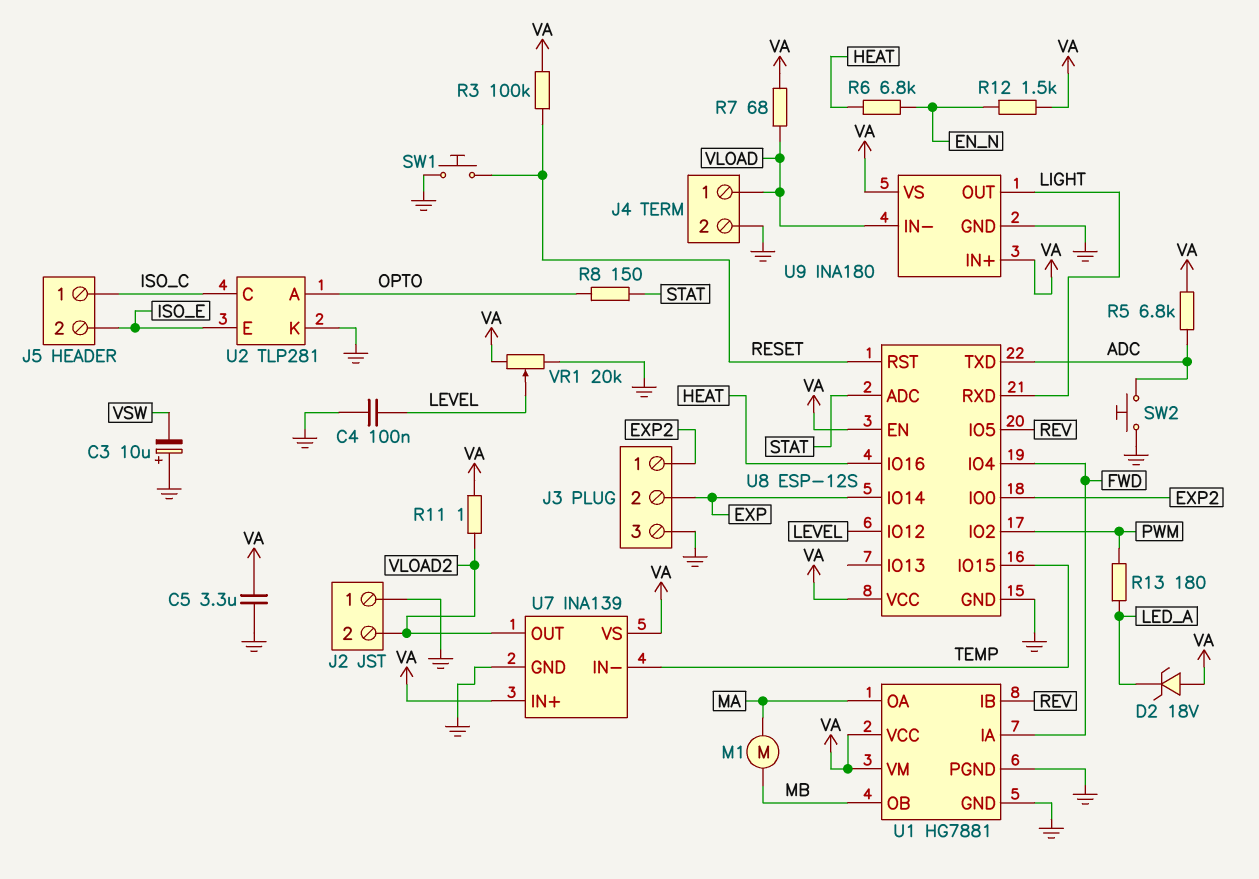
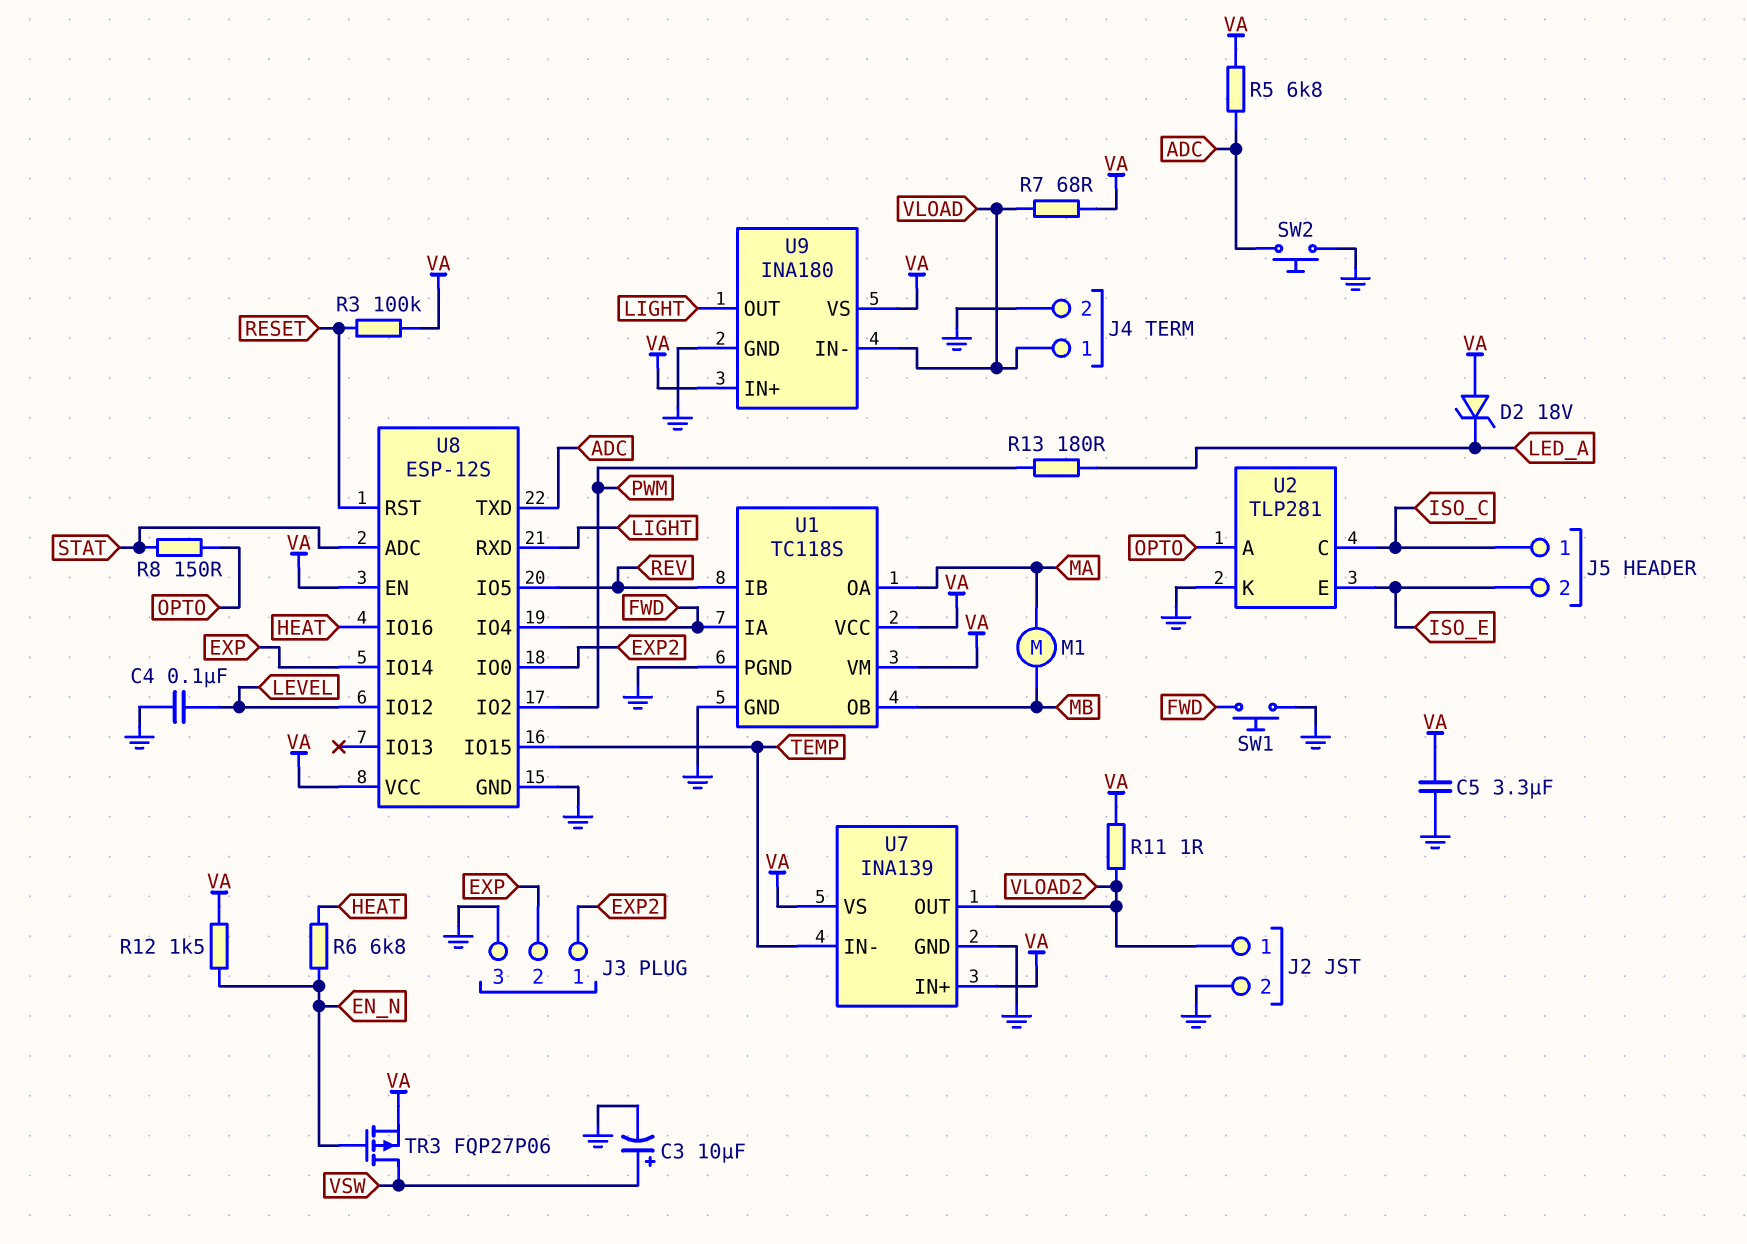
C3: 10uF (plus GND, minus VSW) -> 10uF (plus VSW, minus GND)
J2 pin 1: GND -> VLOAD2
J2 pin 2: VLOAD2 -> GND
SW1: button (GND, RESET) -> button (FWD, GND)
TR3: none -> PMOS FQP27P06 (G EN_N, D VSW, S VA)
U1: HG7881 -> TC118S
VR1: 20k (GND, VA, wiper LEVEL) -> none

